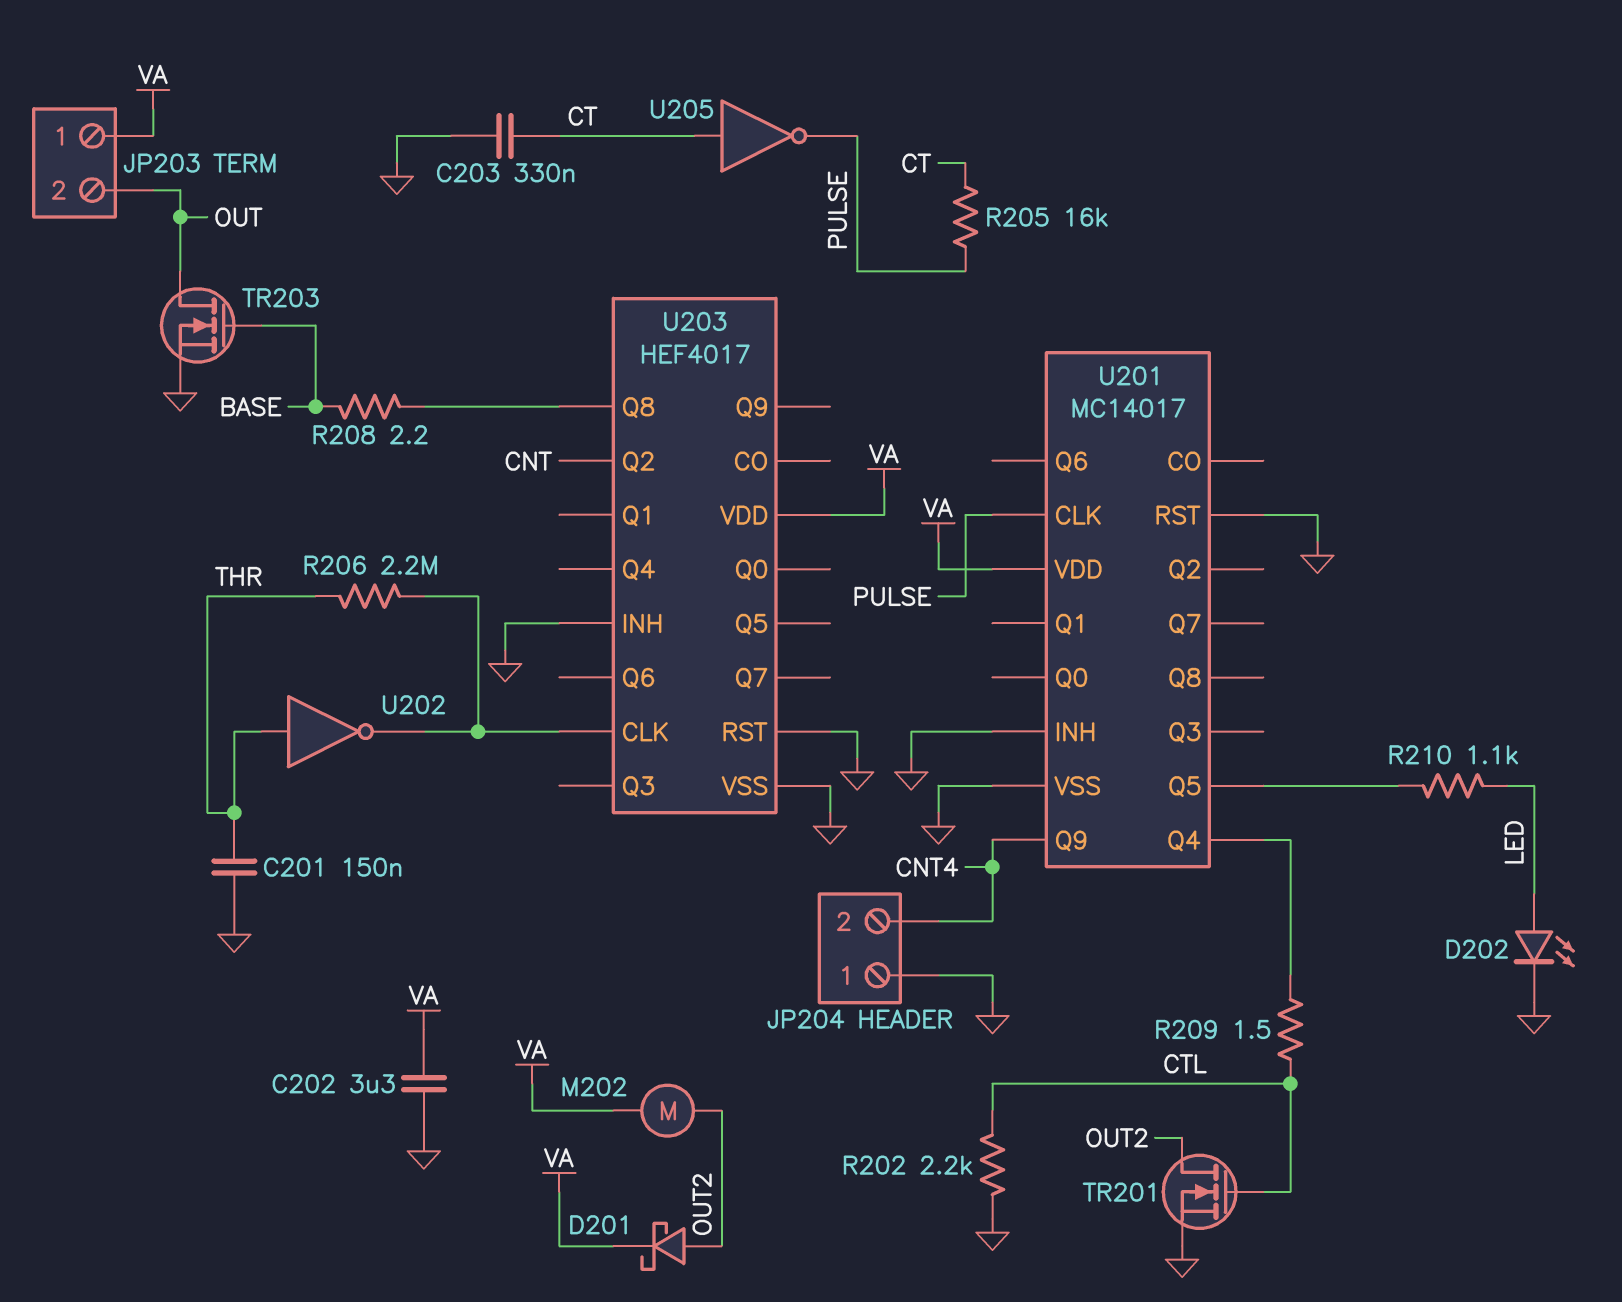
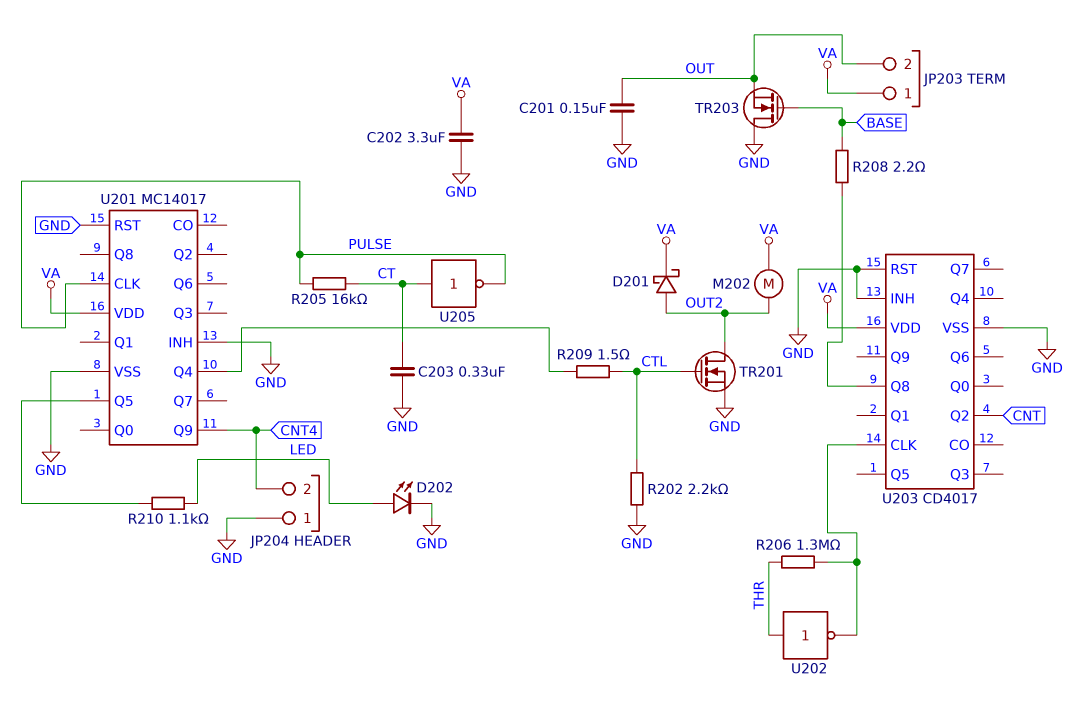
C201: 150nF (GND, THR) -> 150nF (GND, OUT)
R206: 2.2M (THR, U203/CLK) -> 1.3M (THR, U203/CLK)
TR203: NMOS (G BASE, D OUT, S GND) -> NMOS (G BASE, D GND, S OUT)
U203: HEF4017 -> CD4017

